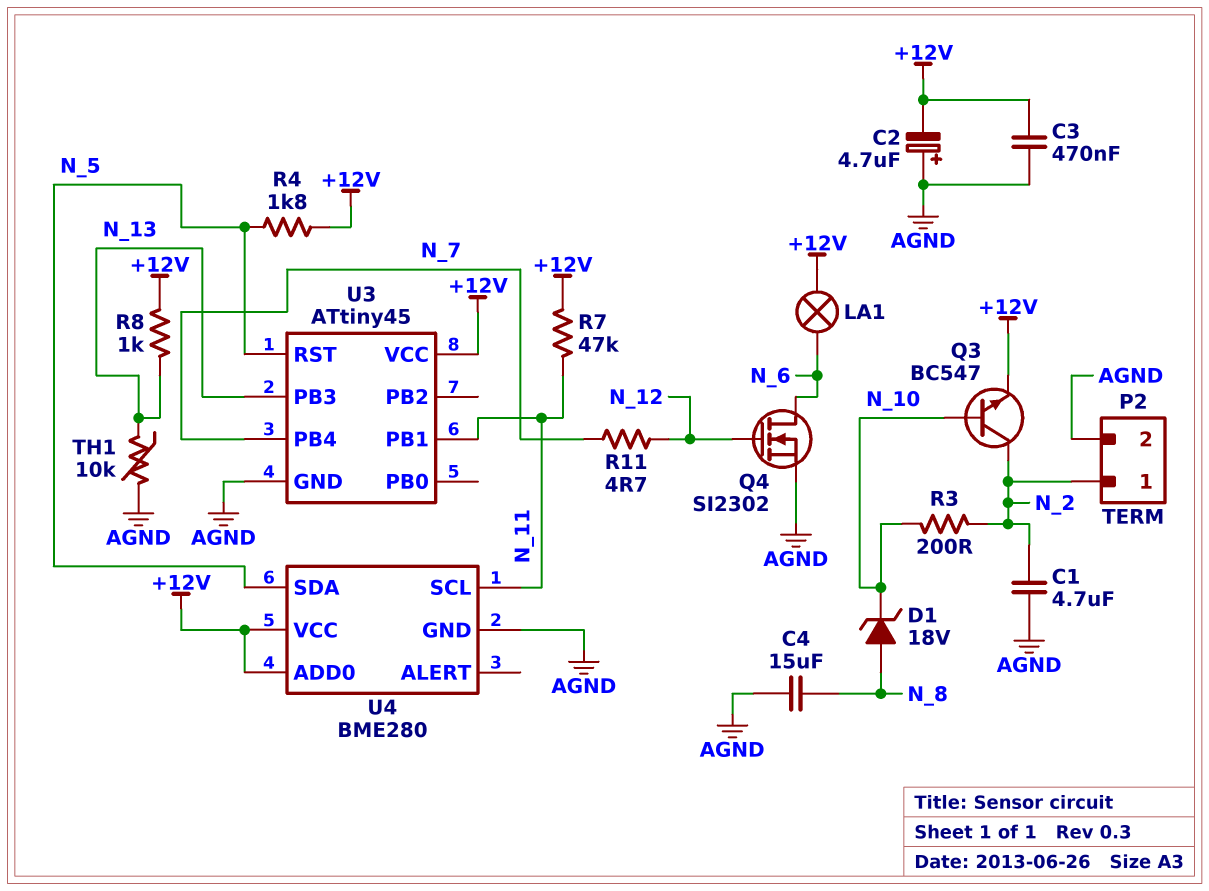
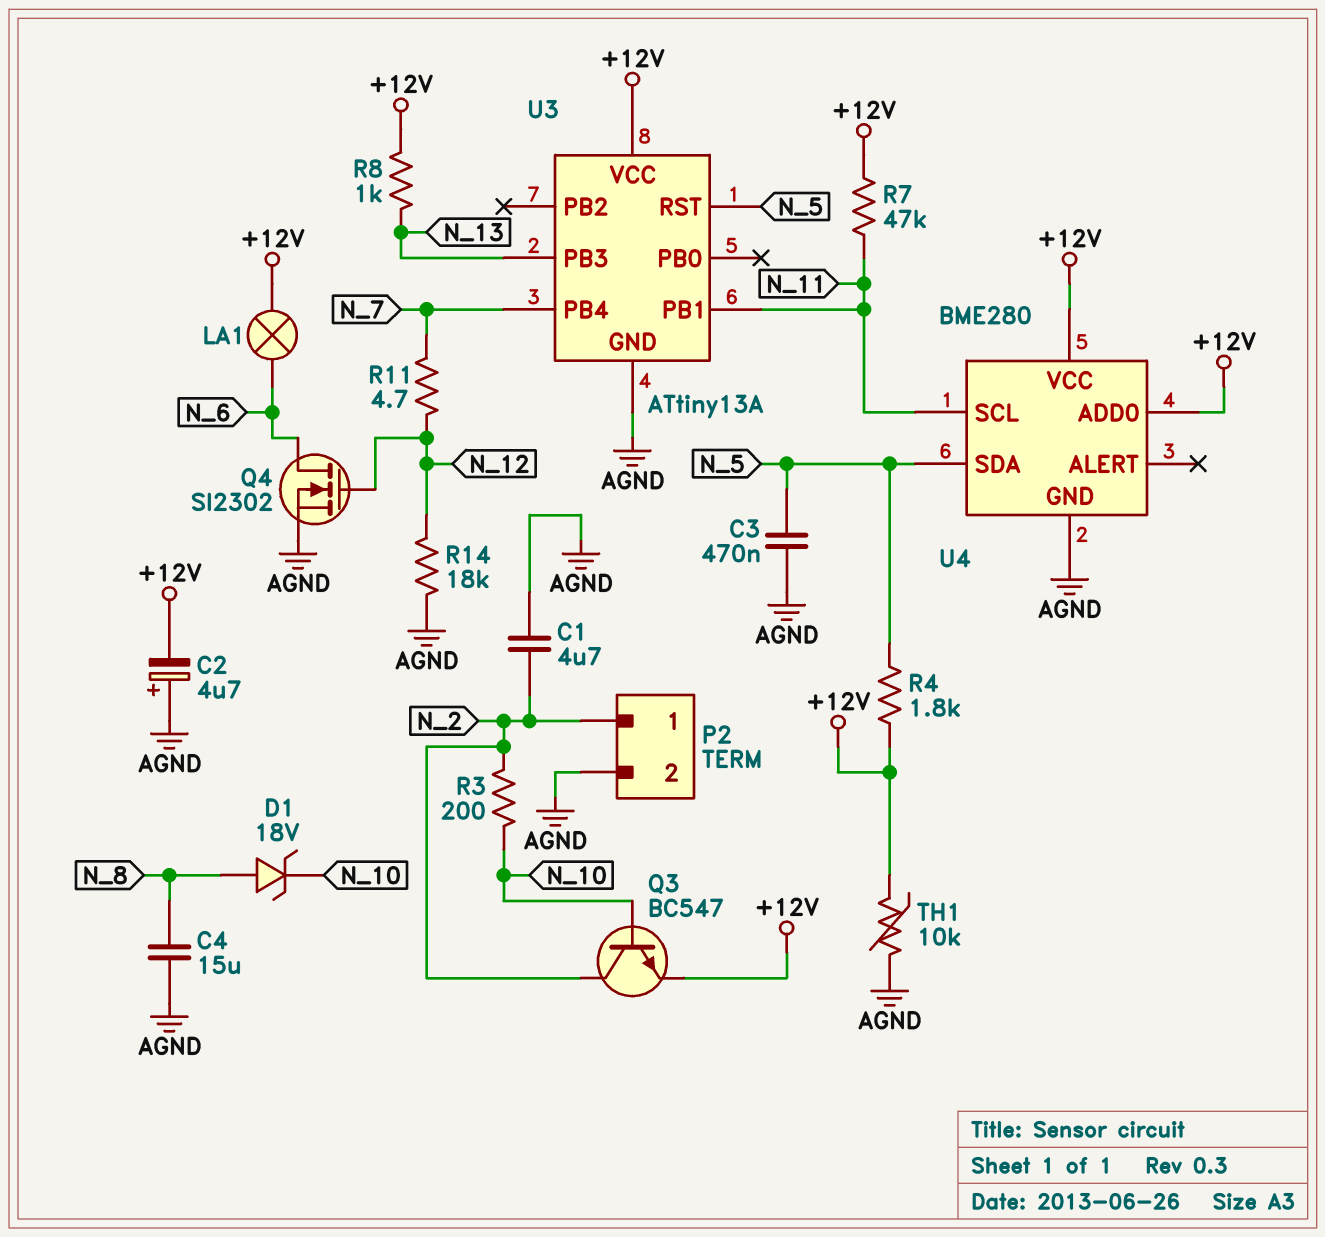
C3: 470nF (+12V, AGND) -> 470nF (AGND, N_5)
R14: none -> 18k (AGND, N_12)
TH1: 10k (AGND, N_13) -> 10k (+12V, AGND)
U3: ATtiny45 -> ATtiny13A

